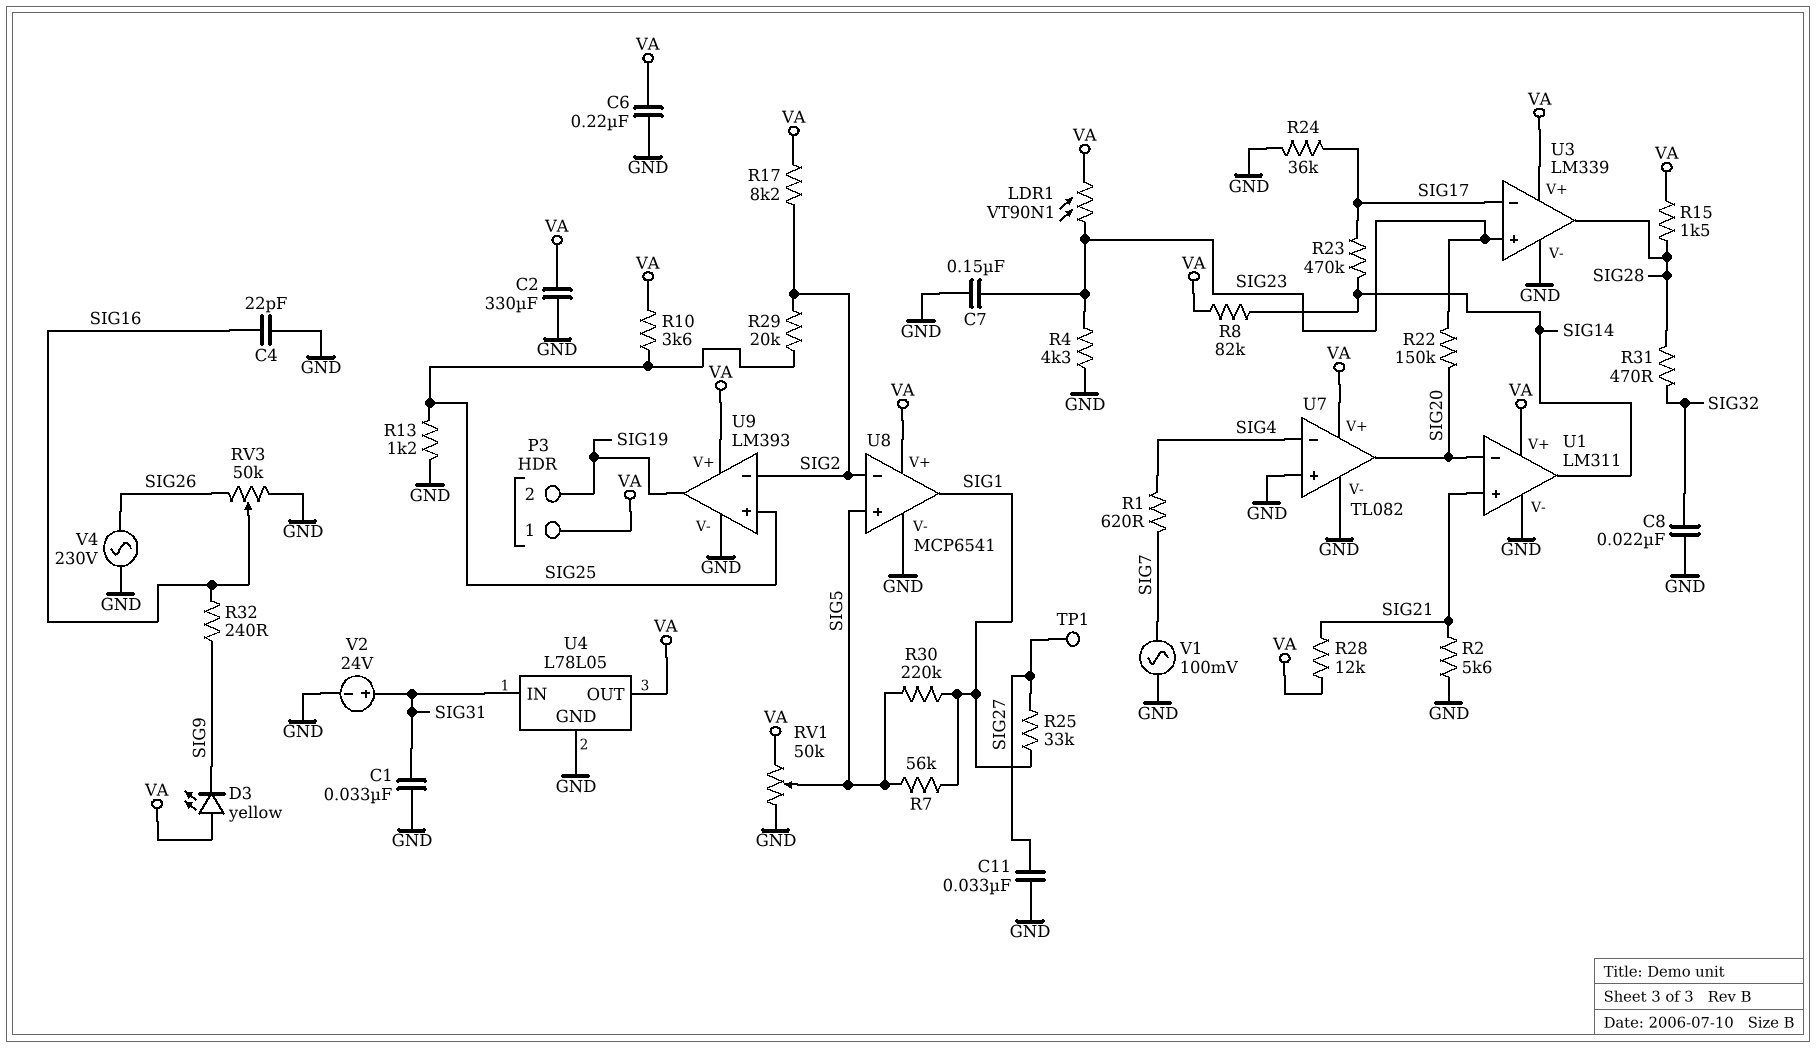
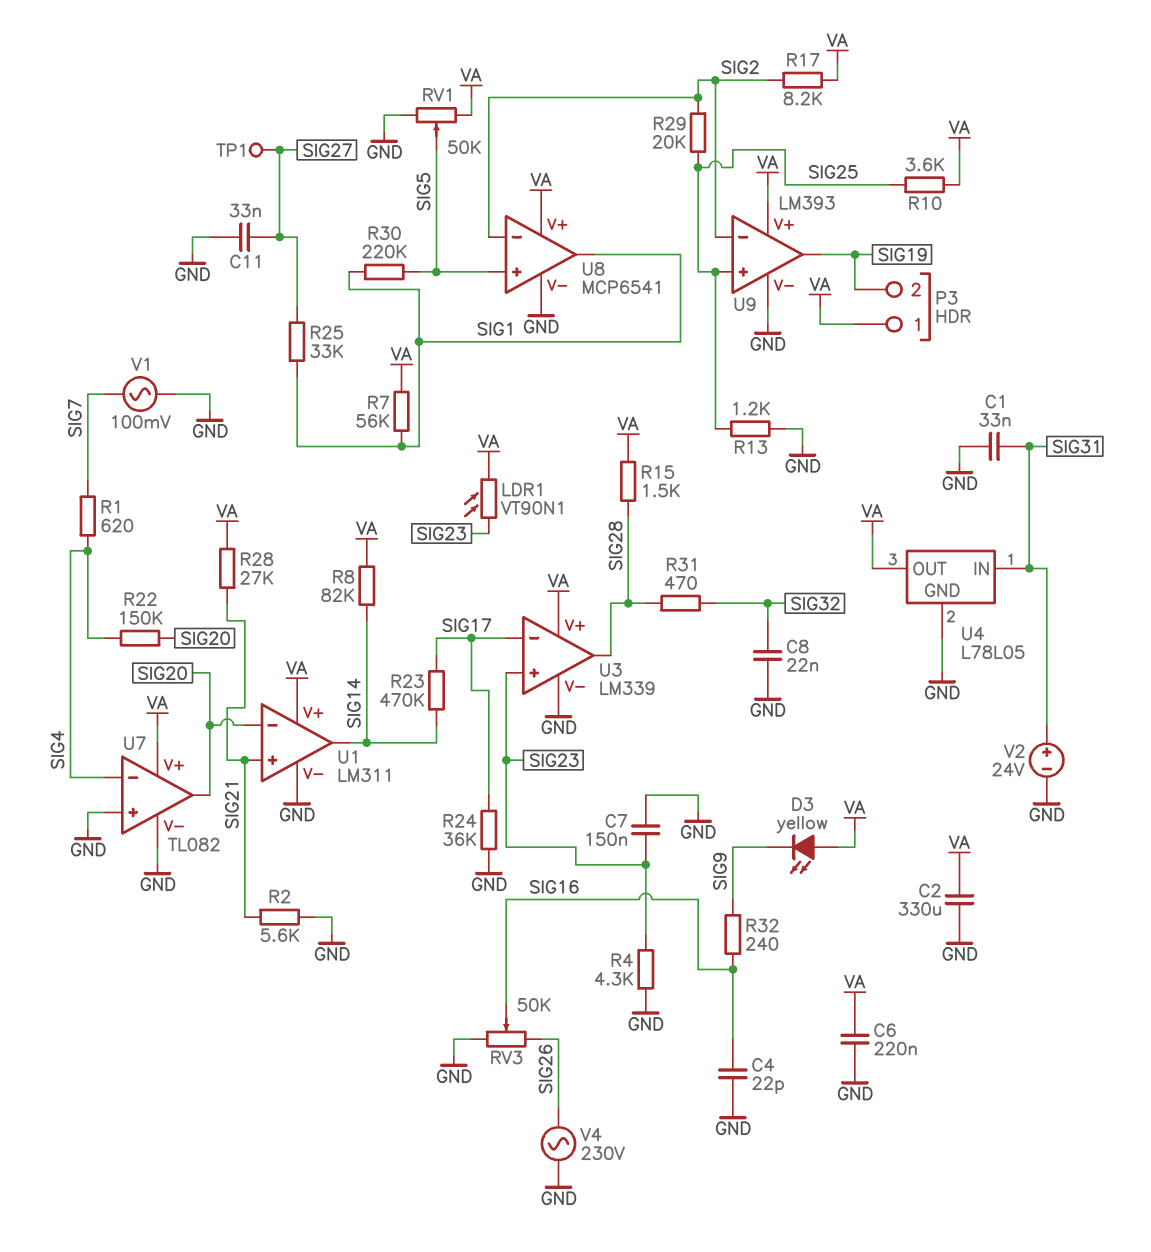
R7: 56k (SIG1, SIG5) -> 56k (SIG1, VA)
R22: 150k (SIG20, SIG23) -> 150k (SIG4, SIG20)
R28: 12k (SIG21, VA) -> 27k (SIG21, VA)

